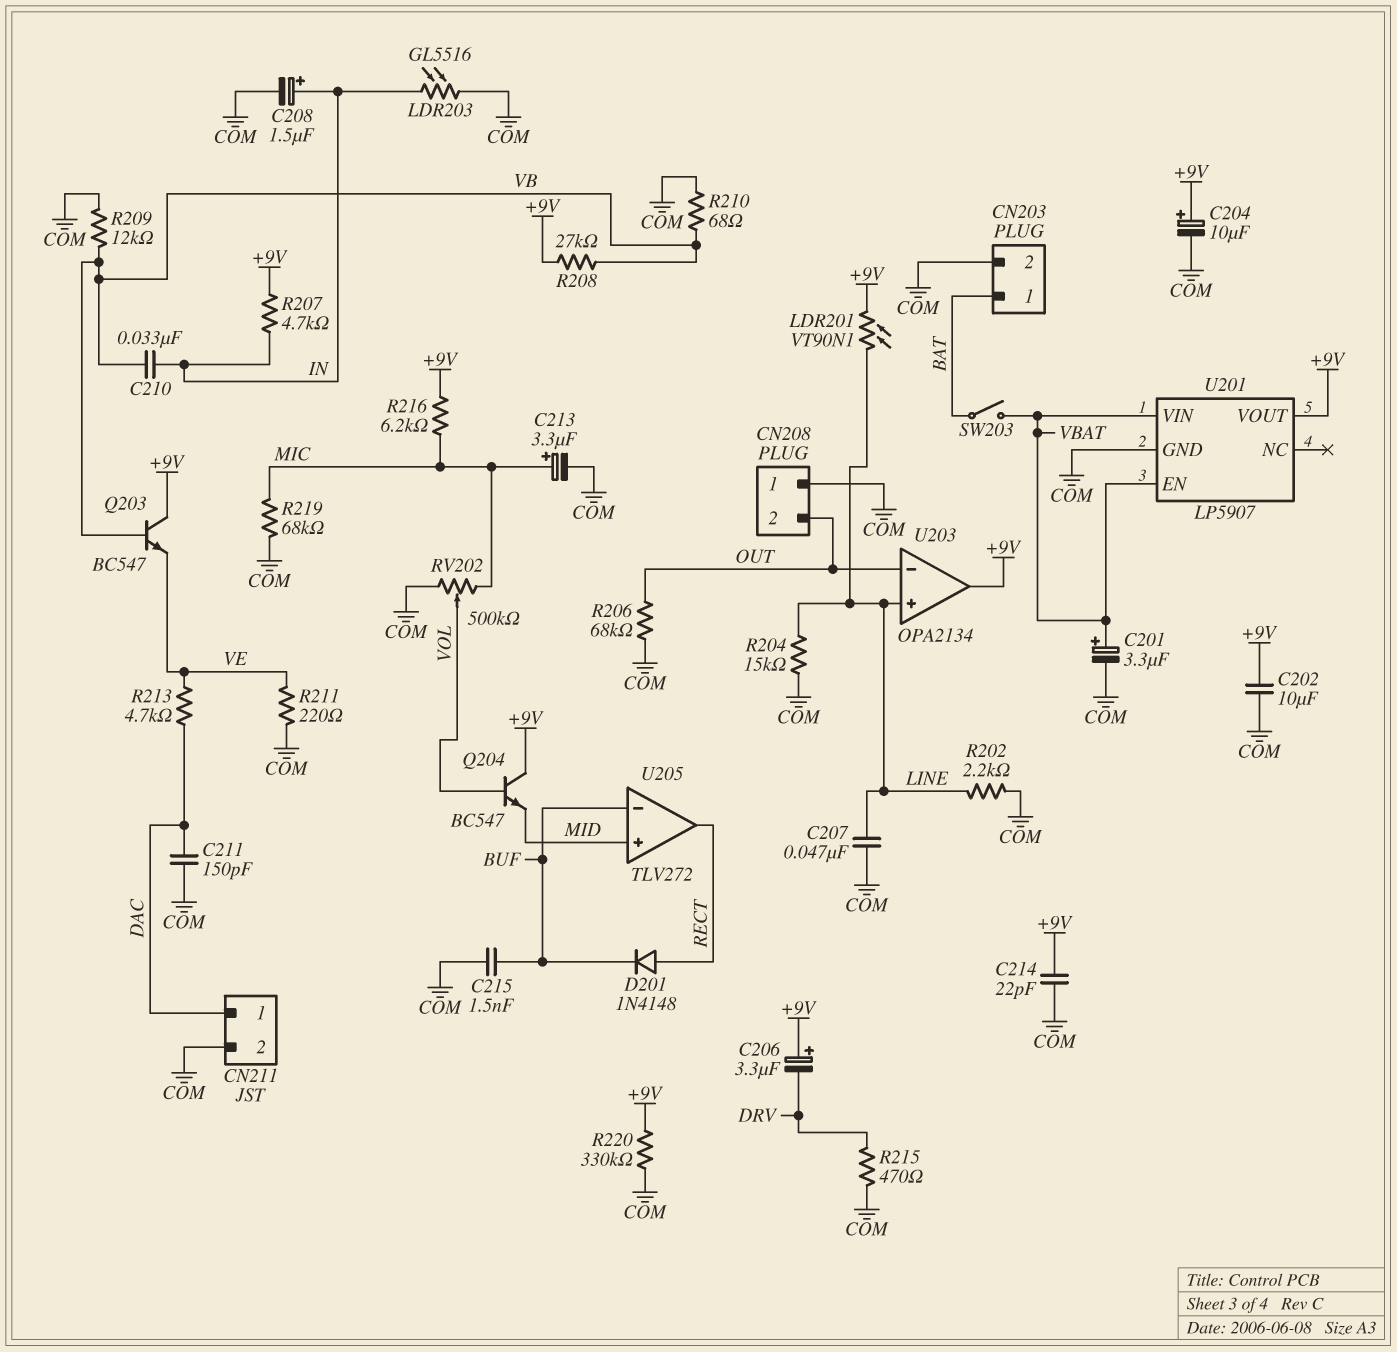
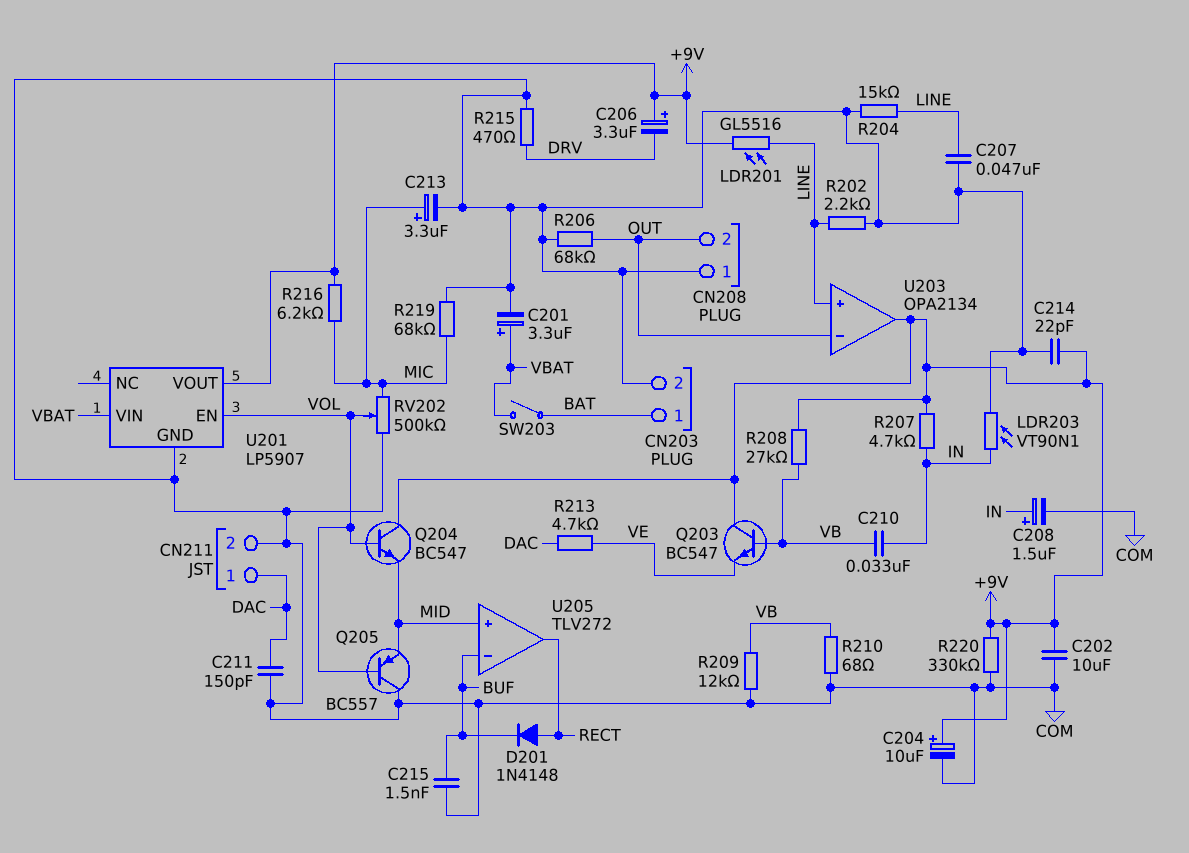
LDR201: VT90N1 (+9V, LINE) -> GL5516 (+9V, LINE)
LDR203: GL5516 (COM, IN) -> VT90N1 (COM, IN)
Q205: none -> PNP BC557 (B VOL, C COM, E MID)
R211: 220 (COM, VE) -> none
U201 pin EN: VBAT -> VOL

